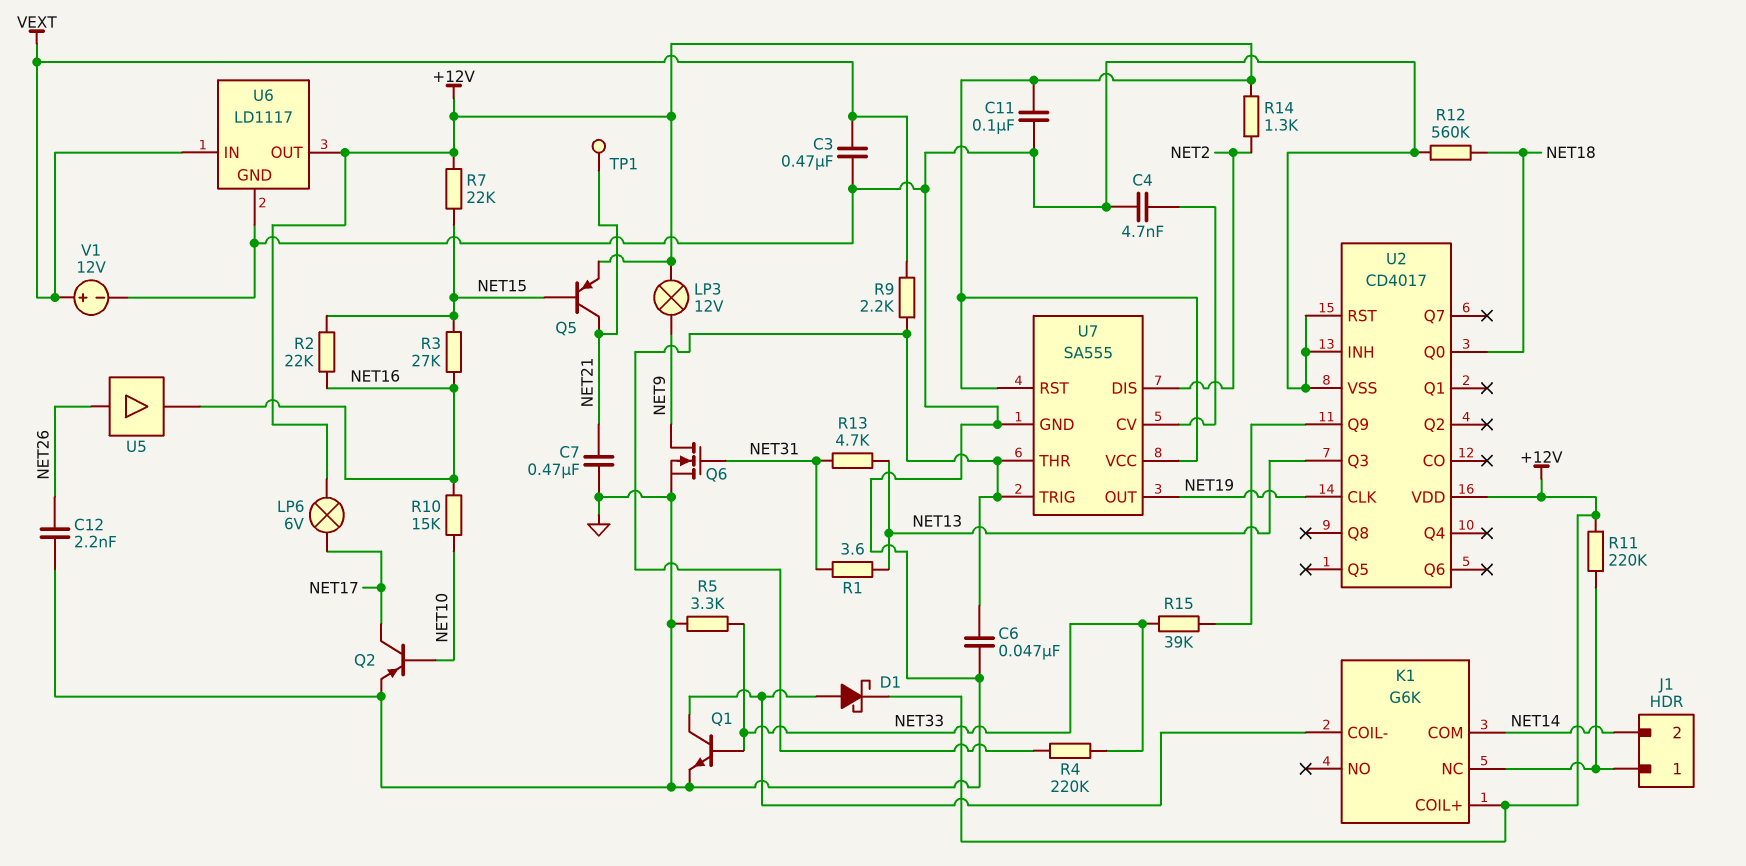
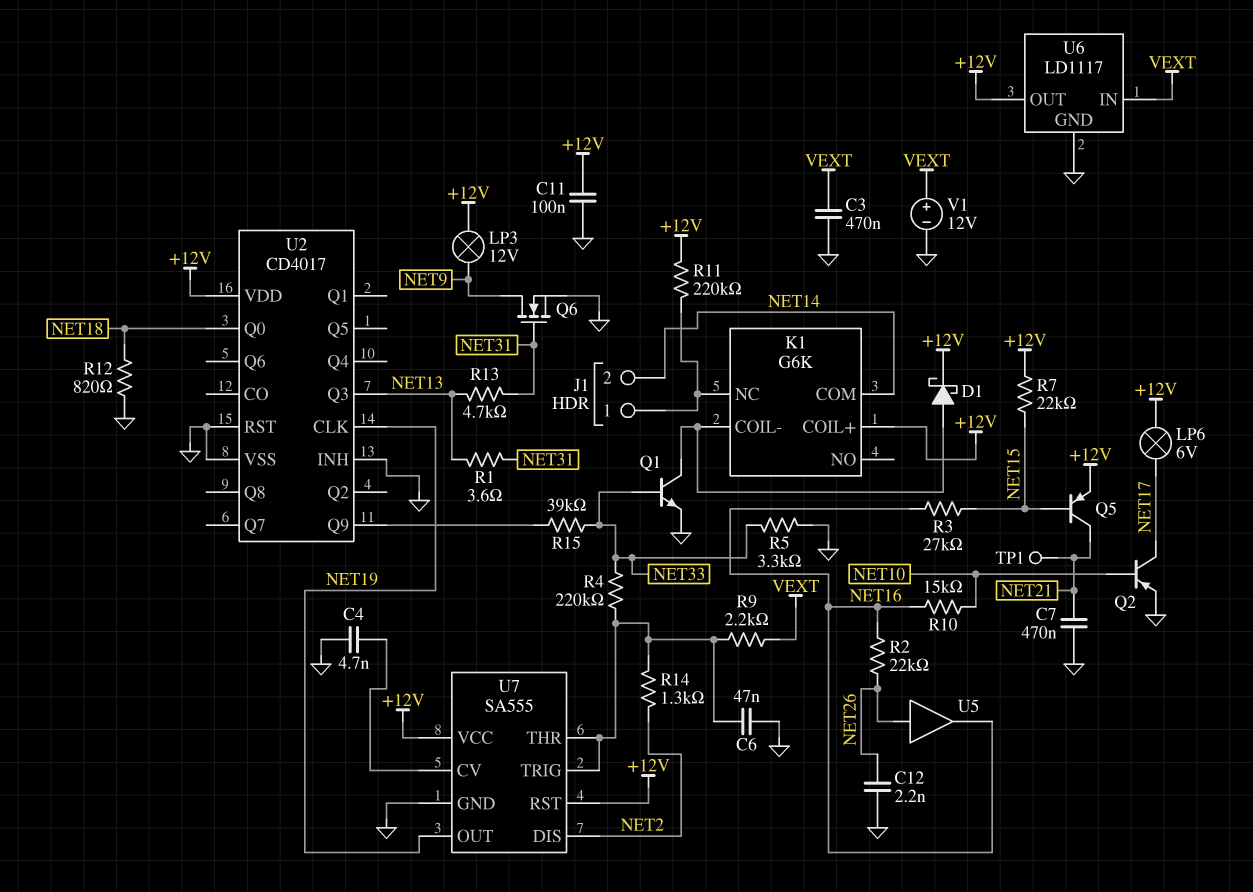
R2: 22k (NET15, NET16) -> 22k (NET16, NET26)
R12: 560k (GND, NET18) -> 820 (GND, NET18)
R14: 1.3k (+12V, NET2) -> 1.3k (NET2, U7/THR)

